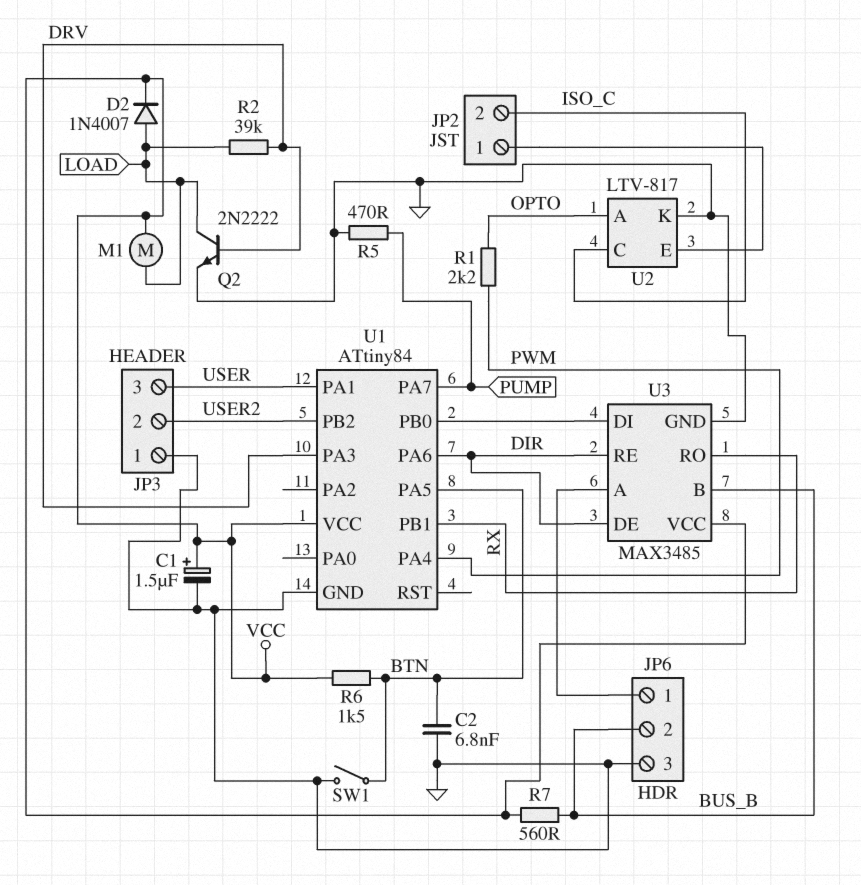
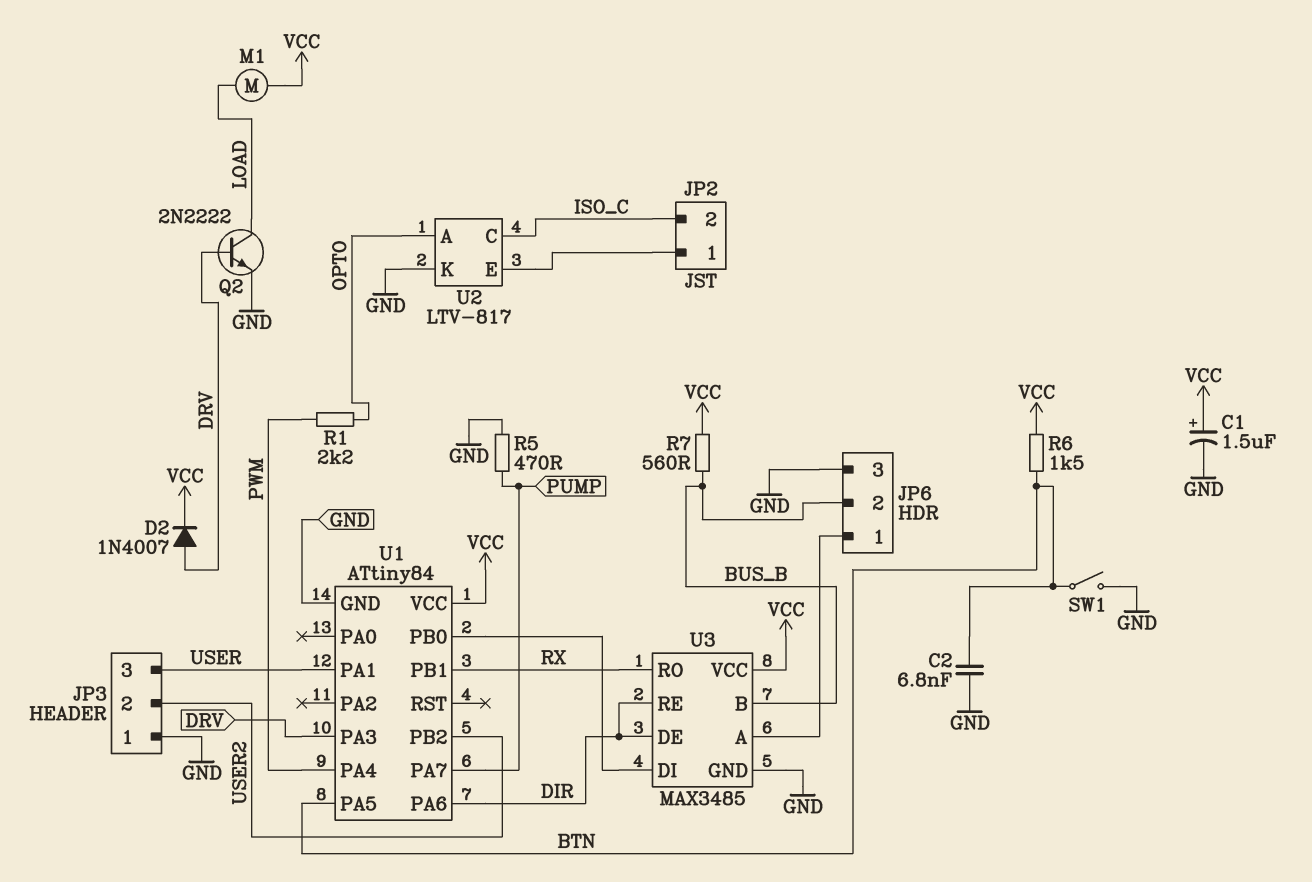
D2: diode 1N4007 (A LOAD, K VCC) -> diode 1N4007 (A DRV, K VCC)
R2: 39k (DRV, LOAD) -> none

